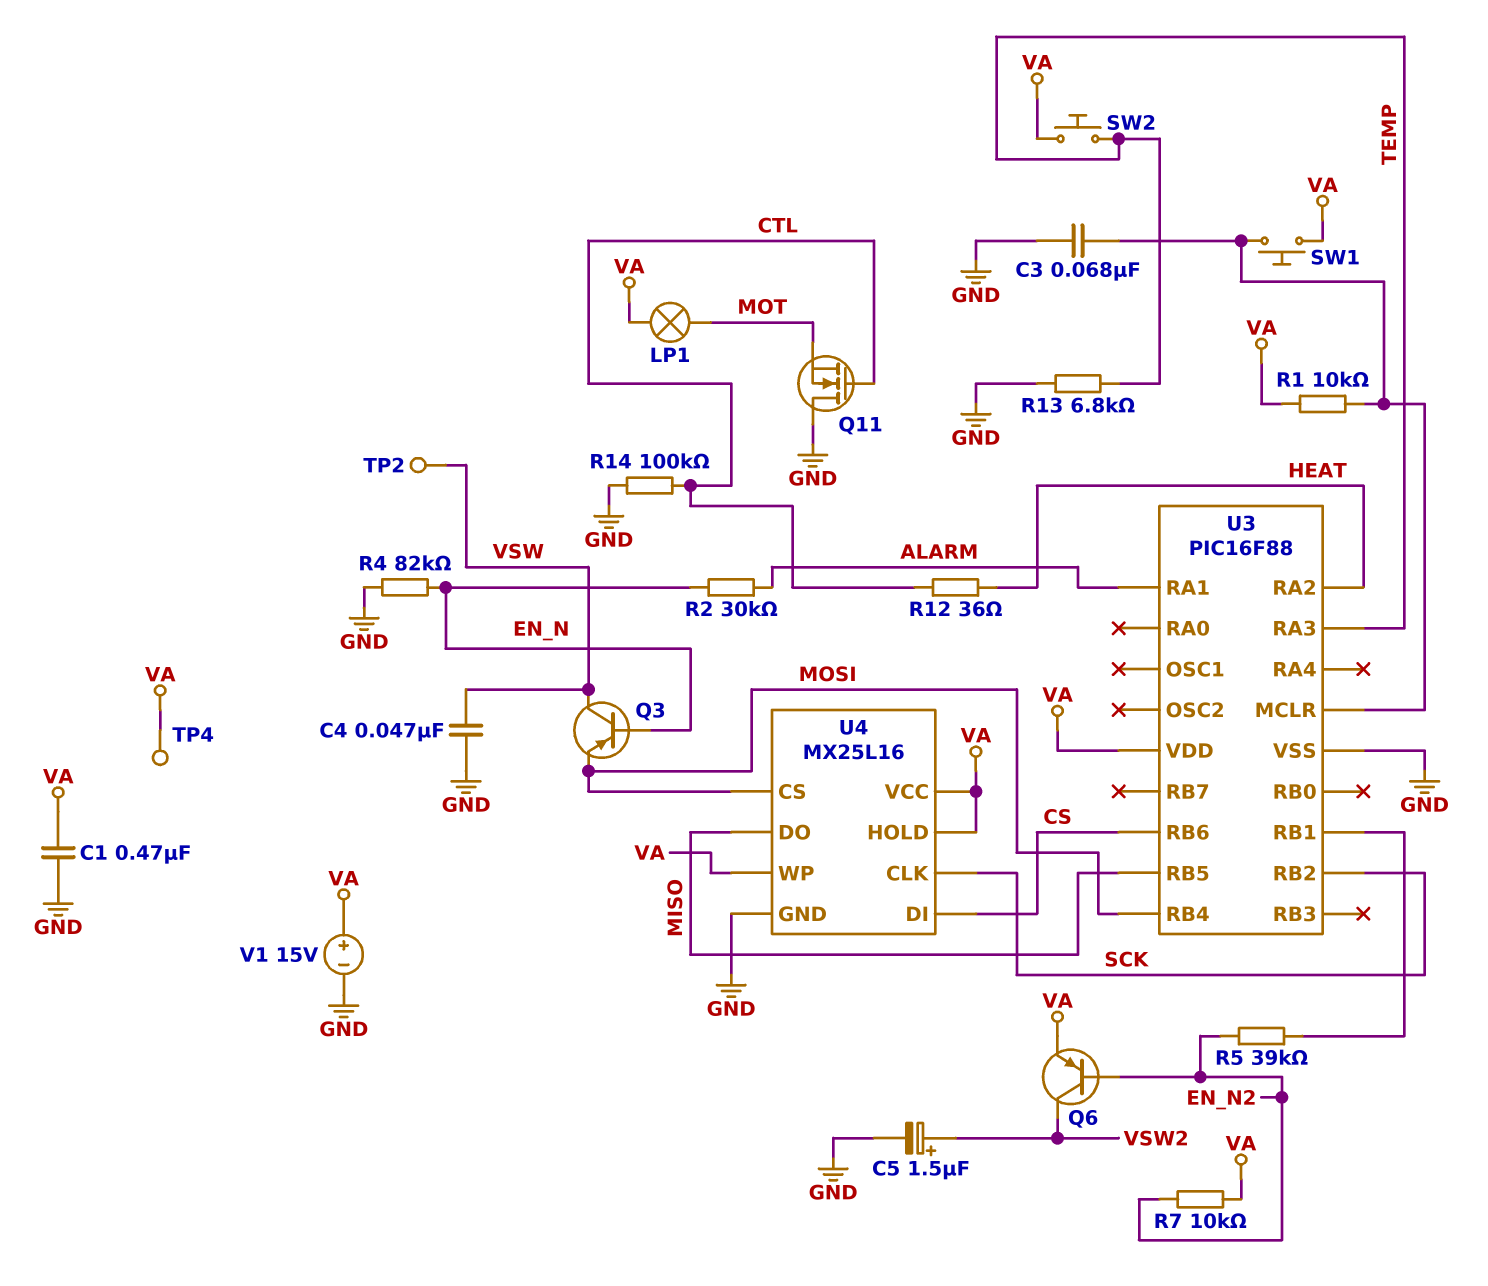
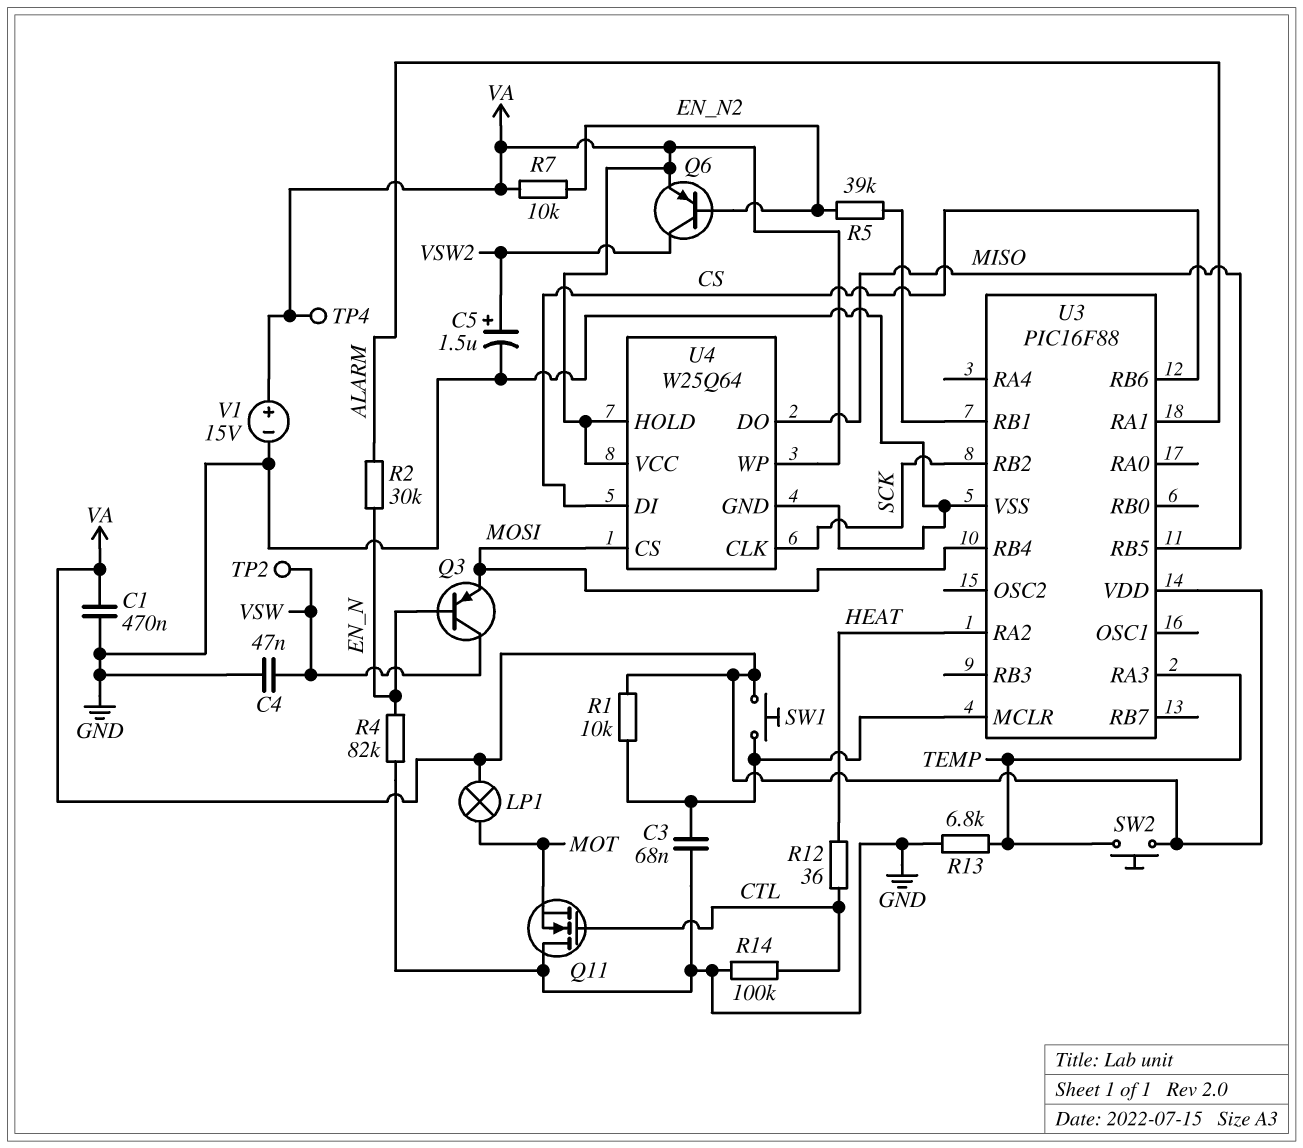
U4: MX25L16 -> W25Q64

